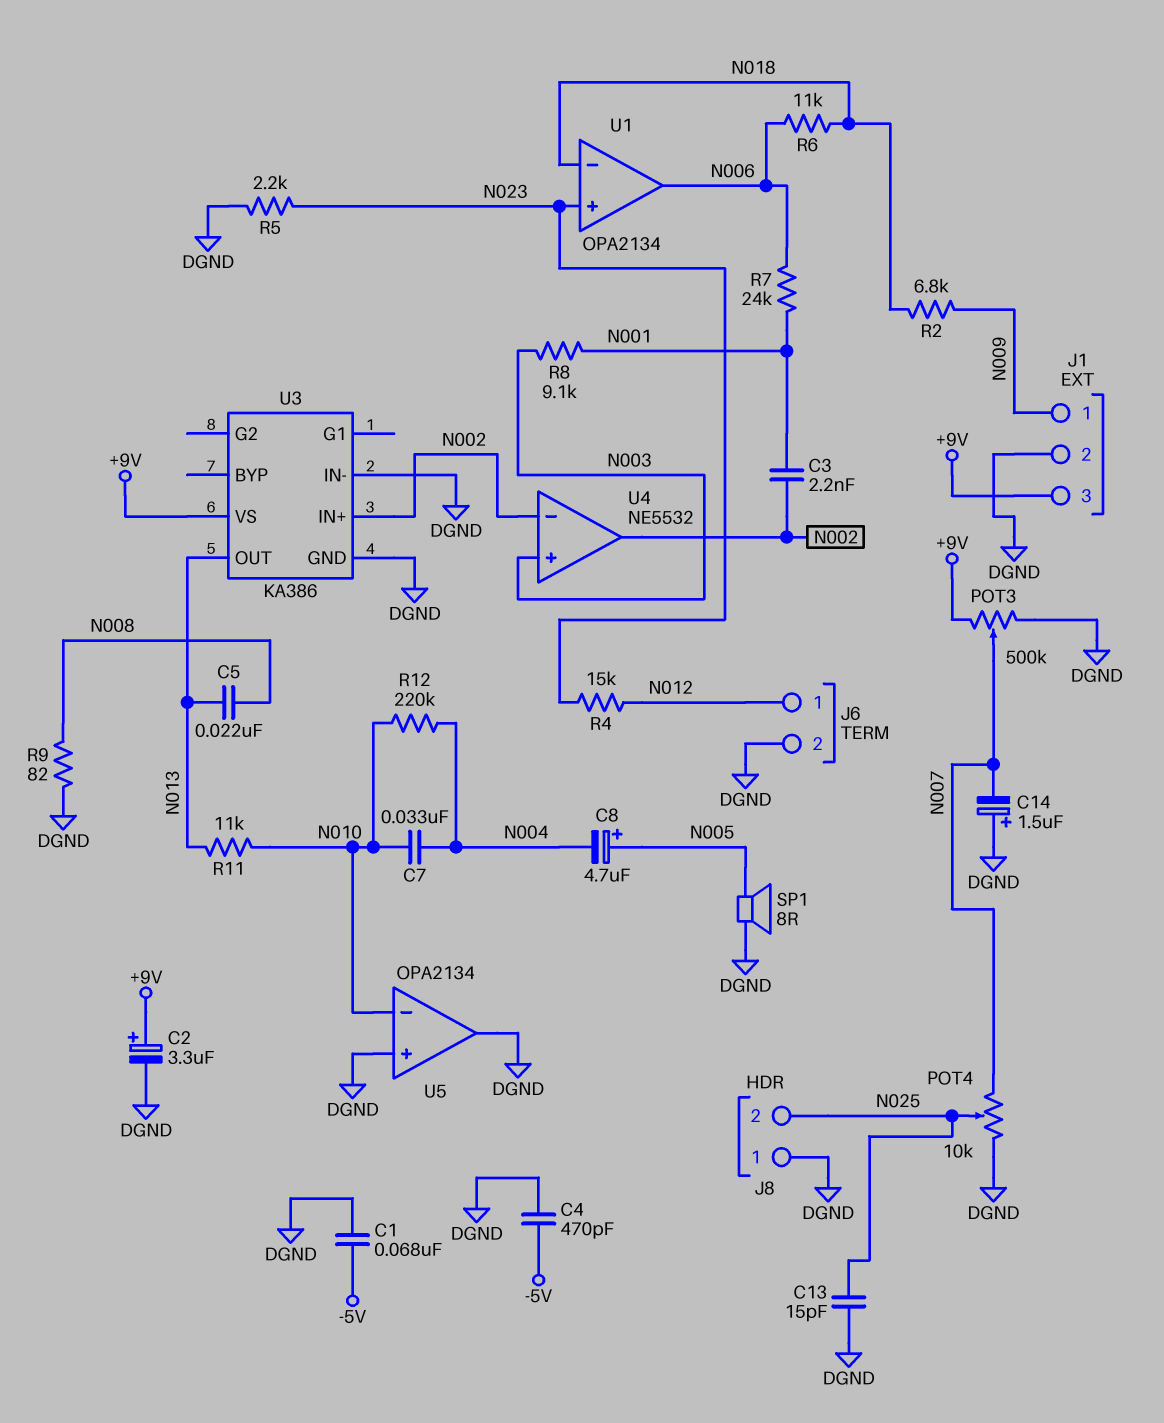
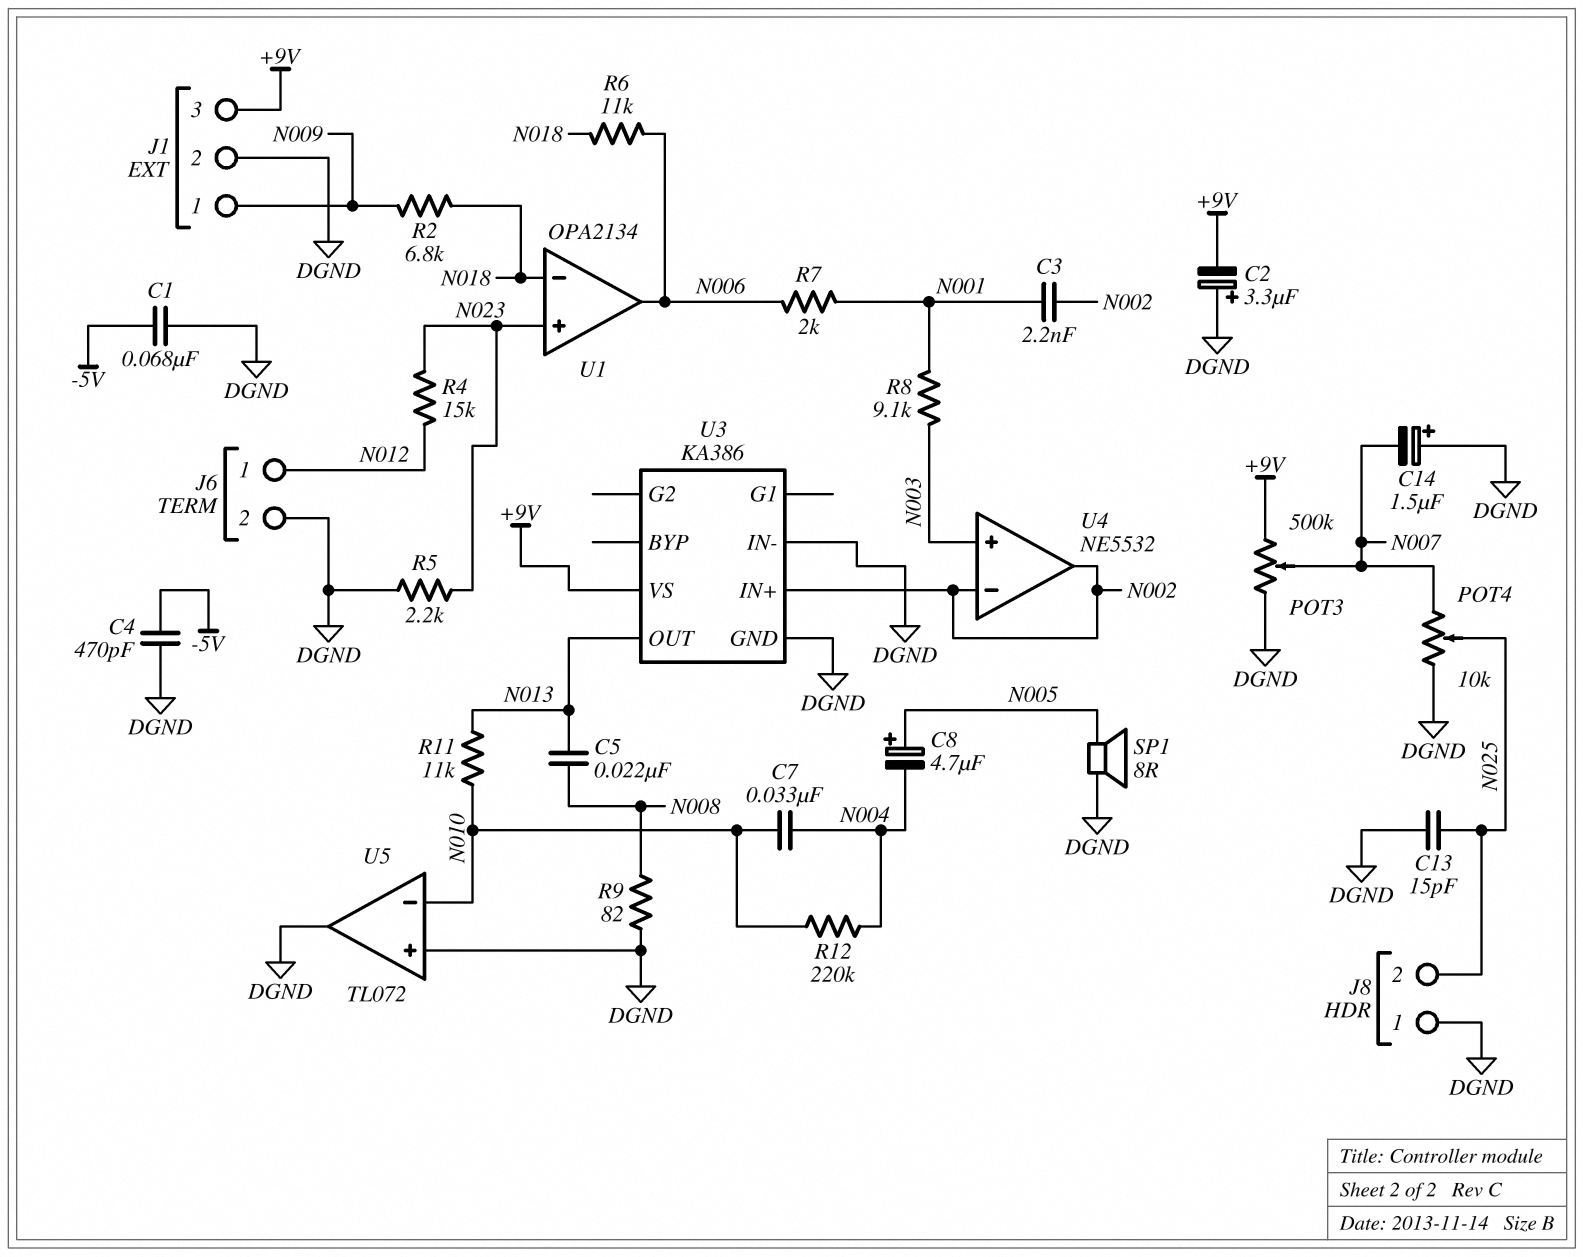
C2: 3.3uF (plus +9V, minus DGND) -> 3.3uF (plus DGND, minus +9V)
R7: 24k (N001, N006) -> 2k (N001, N006)
U5: OPA2134 -> TL072

